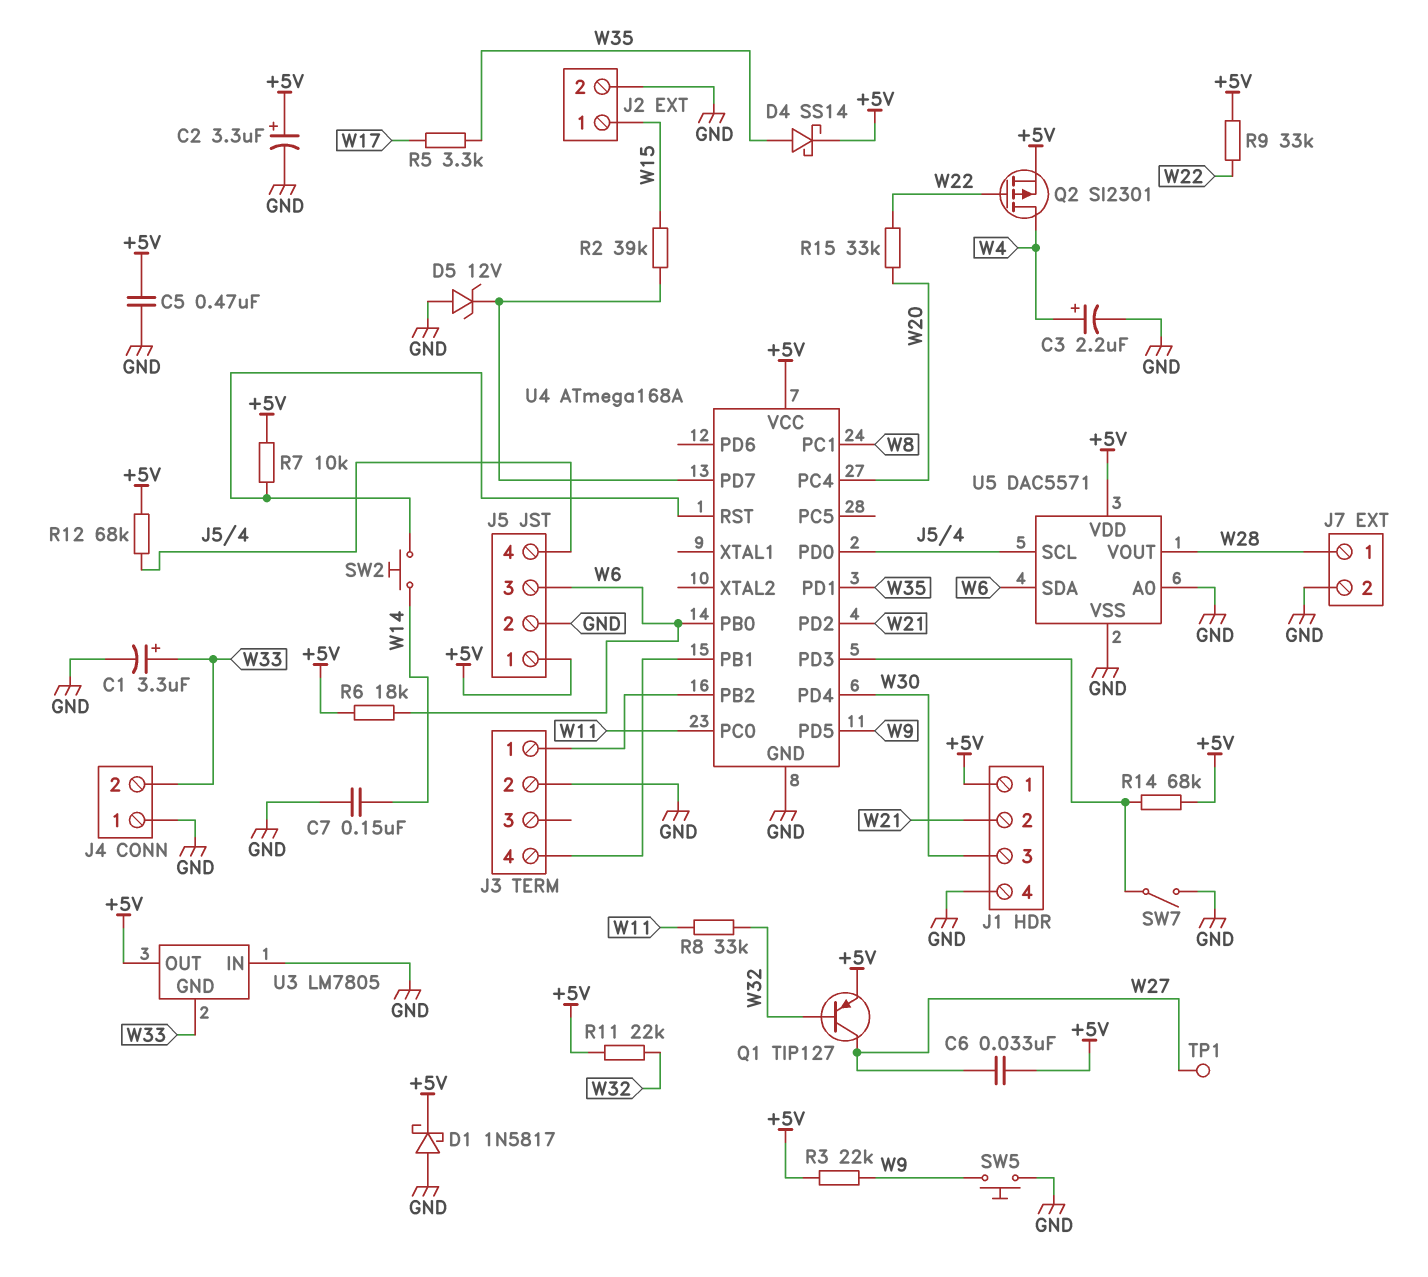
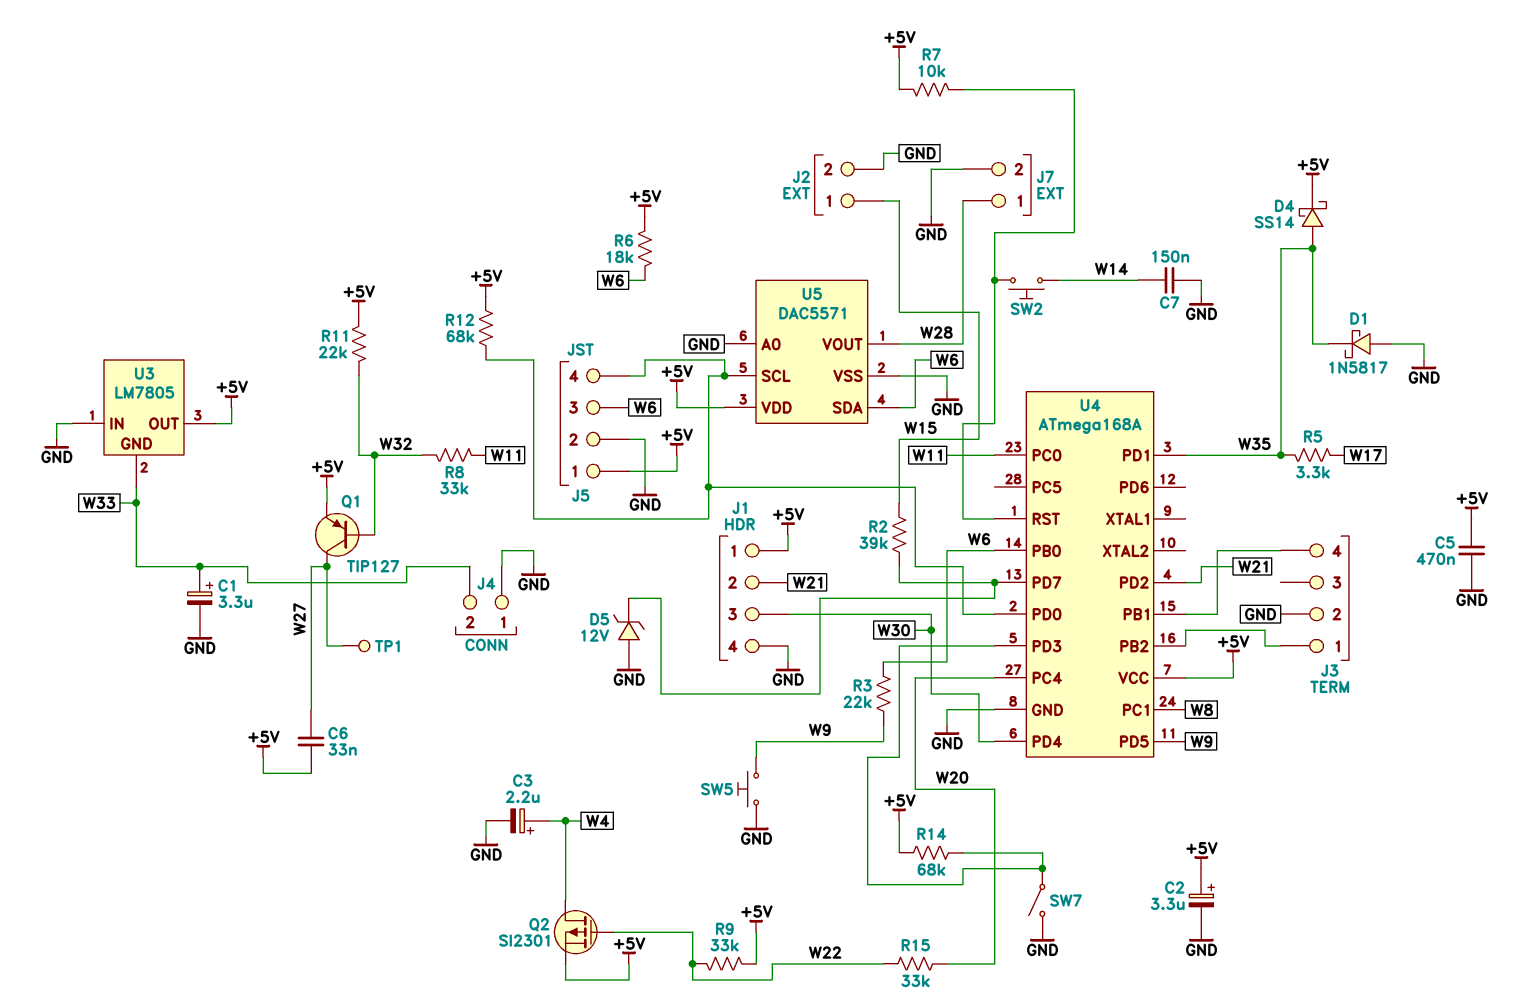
D1: schottky 1N5817 (A GND, K +5V) -> schottky 1N5817 (A GND, K W35)
R3: 22k (+5V, W9) -> 22k (W6, W9)

